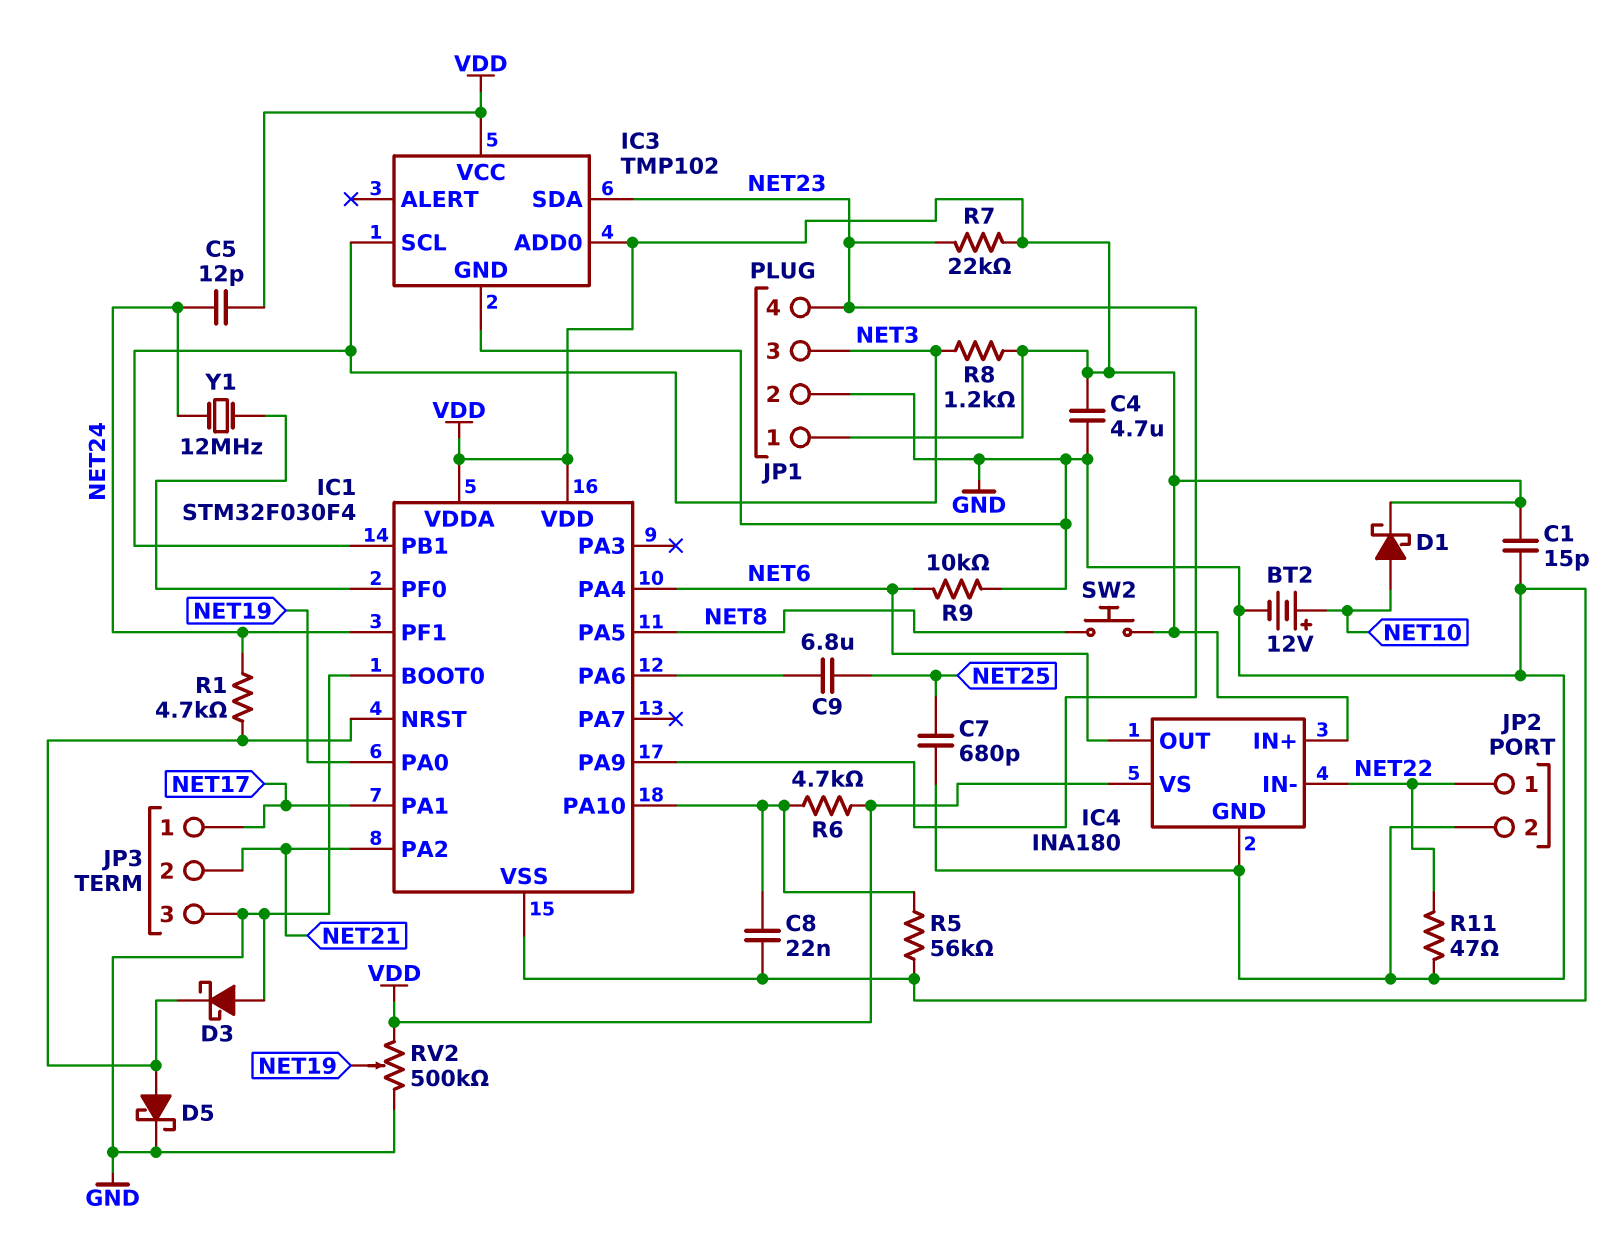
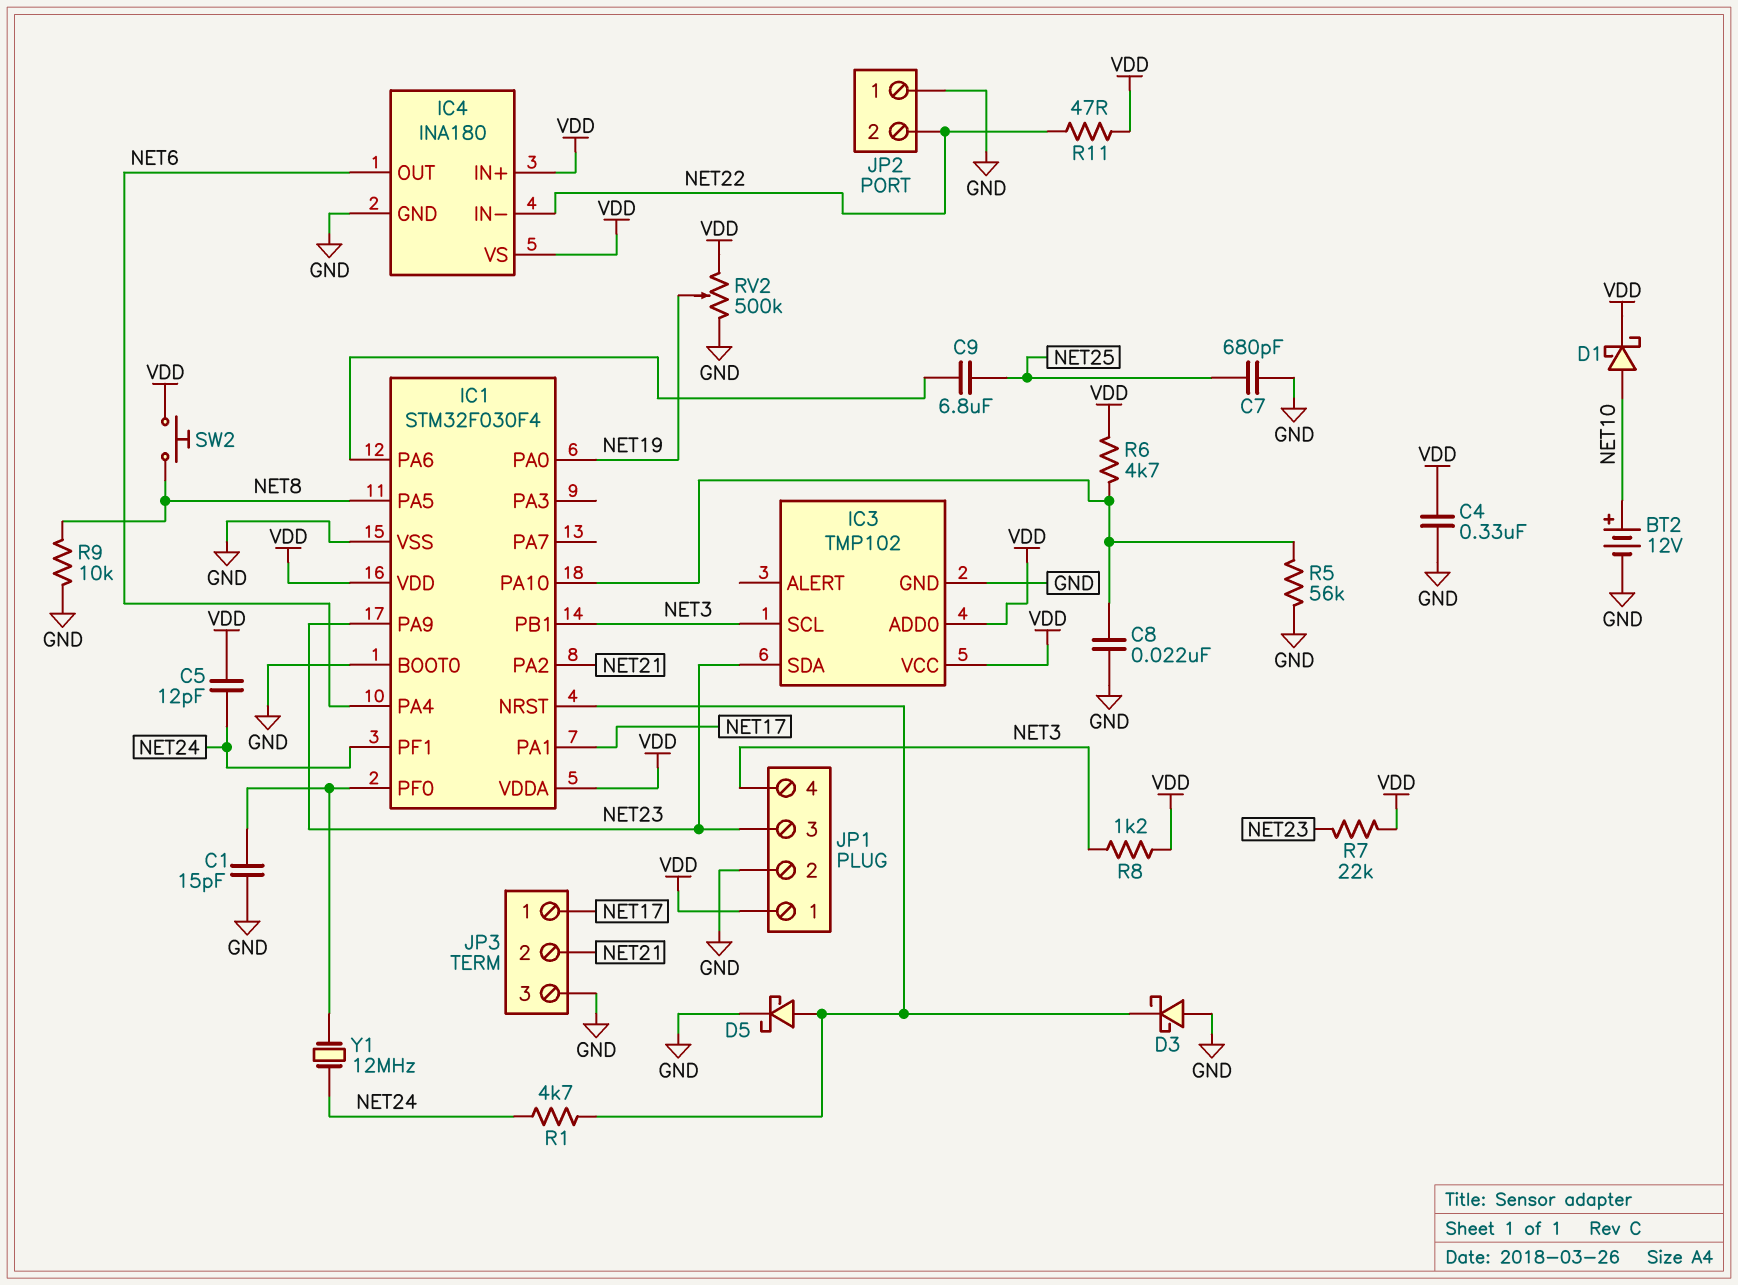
C1: 15pF (GND, VDD) -> 15pF (GND, IC1/PF0)
C4: 4.7uF (GND, VDD) -> 330nF (GND, VDD)
JP1 pin 3: NET3 -> NET23
JP1 pin 4: NET23 -> NET3
JP2 pin 1: NET22 -> GND
JP2 pin 2: GND -> NET22
R9: 10k (GND, NET6) -> 10k (GND, NET8)
R11: 47 (GND, NET22) -> 47 (NET22, VDD)

